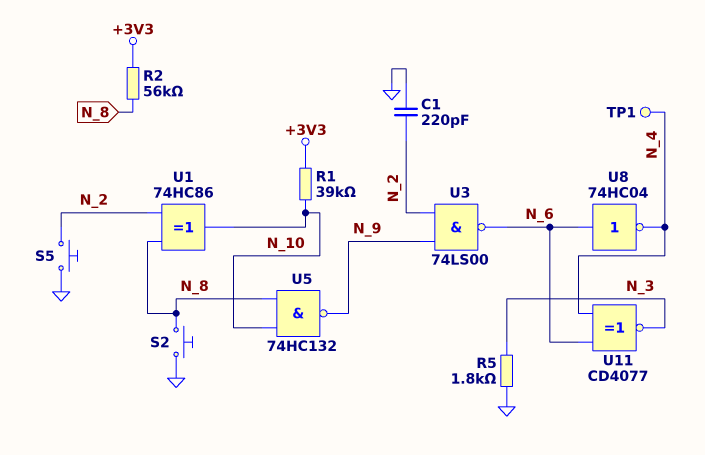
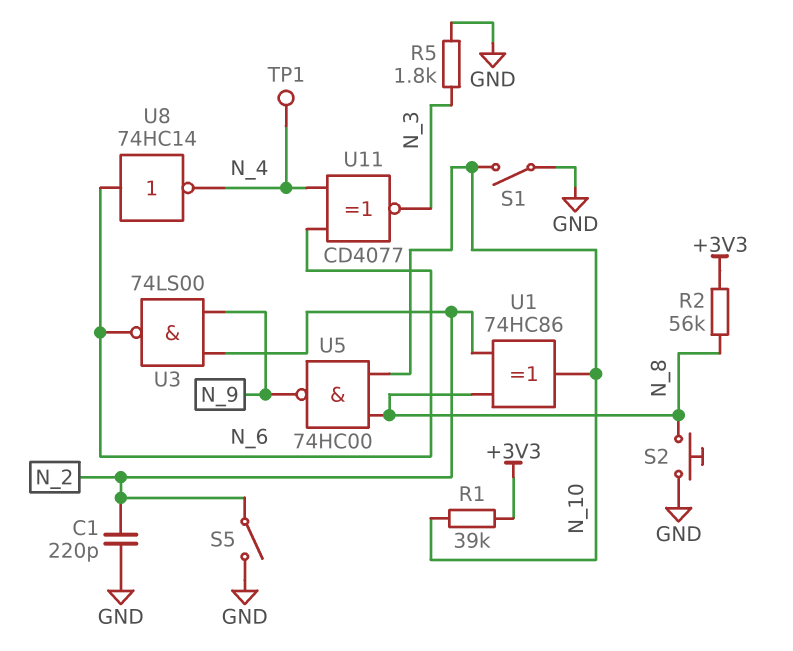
S1: none -> switch (GND, N_10)
S5: button (GND, N_2) -> switch (GND, N_2)
U5: NAND 74HC132 (in N_8, in N_10, out N_9) -> NAND 74HC00 (in N_8, in N_10, out N_9)
U8: NOT 74HC04 (in N_6, out N_4) -> NOT 74HC14 (in N_6, out N_4)

